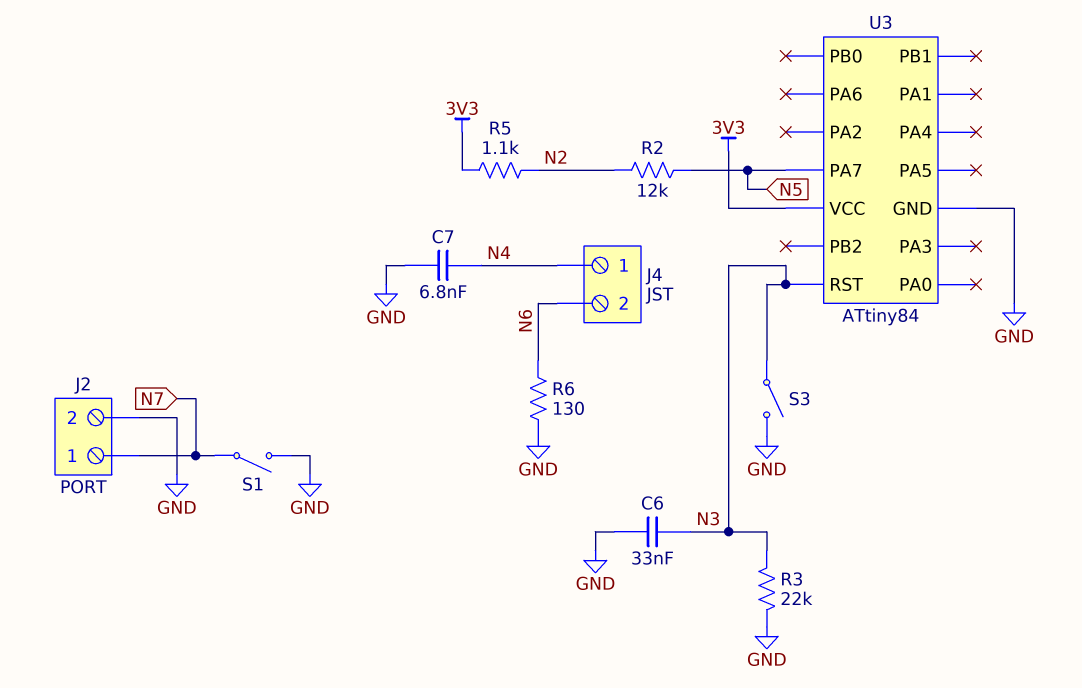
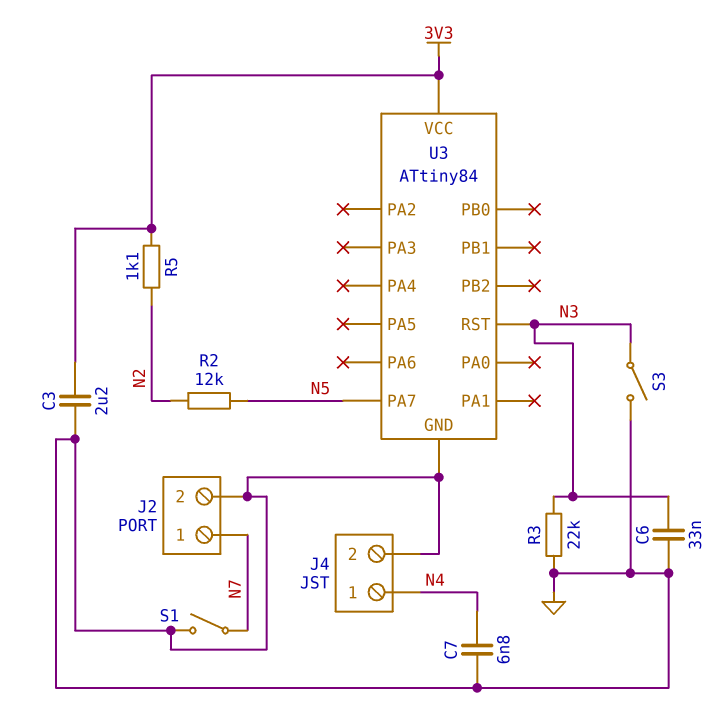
C3: none -> 2.2uF (3V3, GND)
J4 pin 2: N6 -> GND
R6: 130 (GND, N6) -> none

